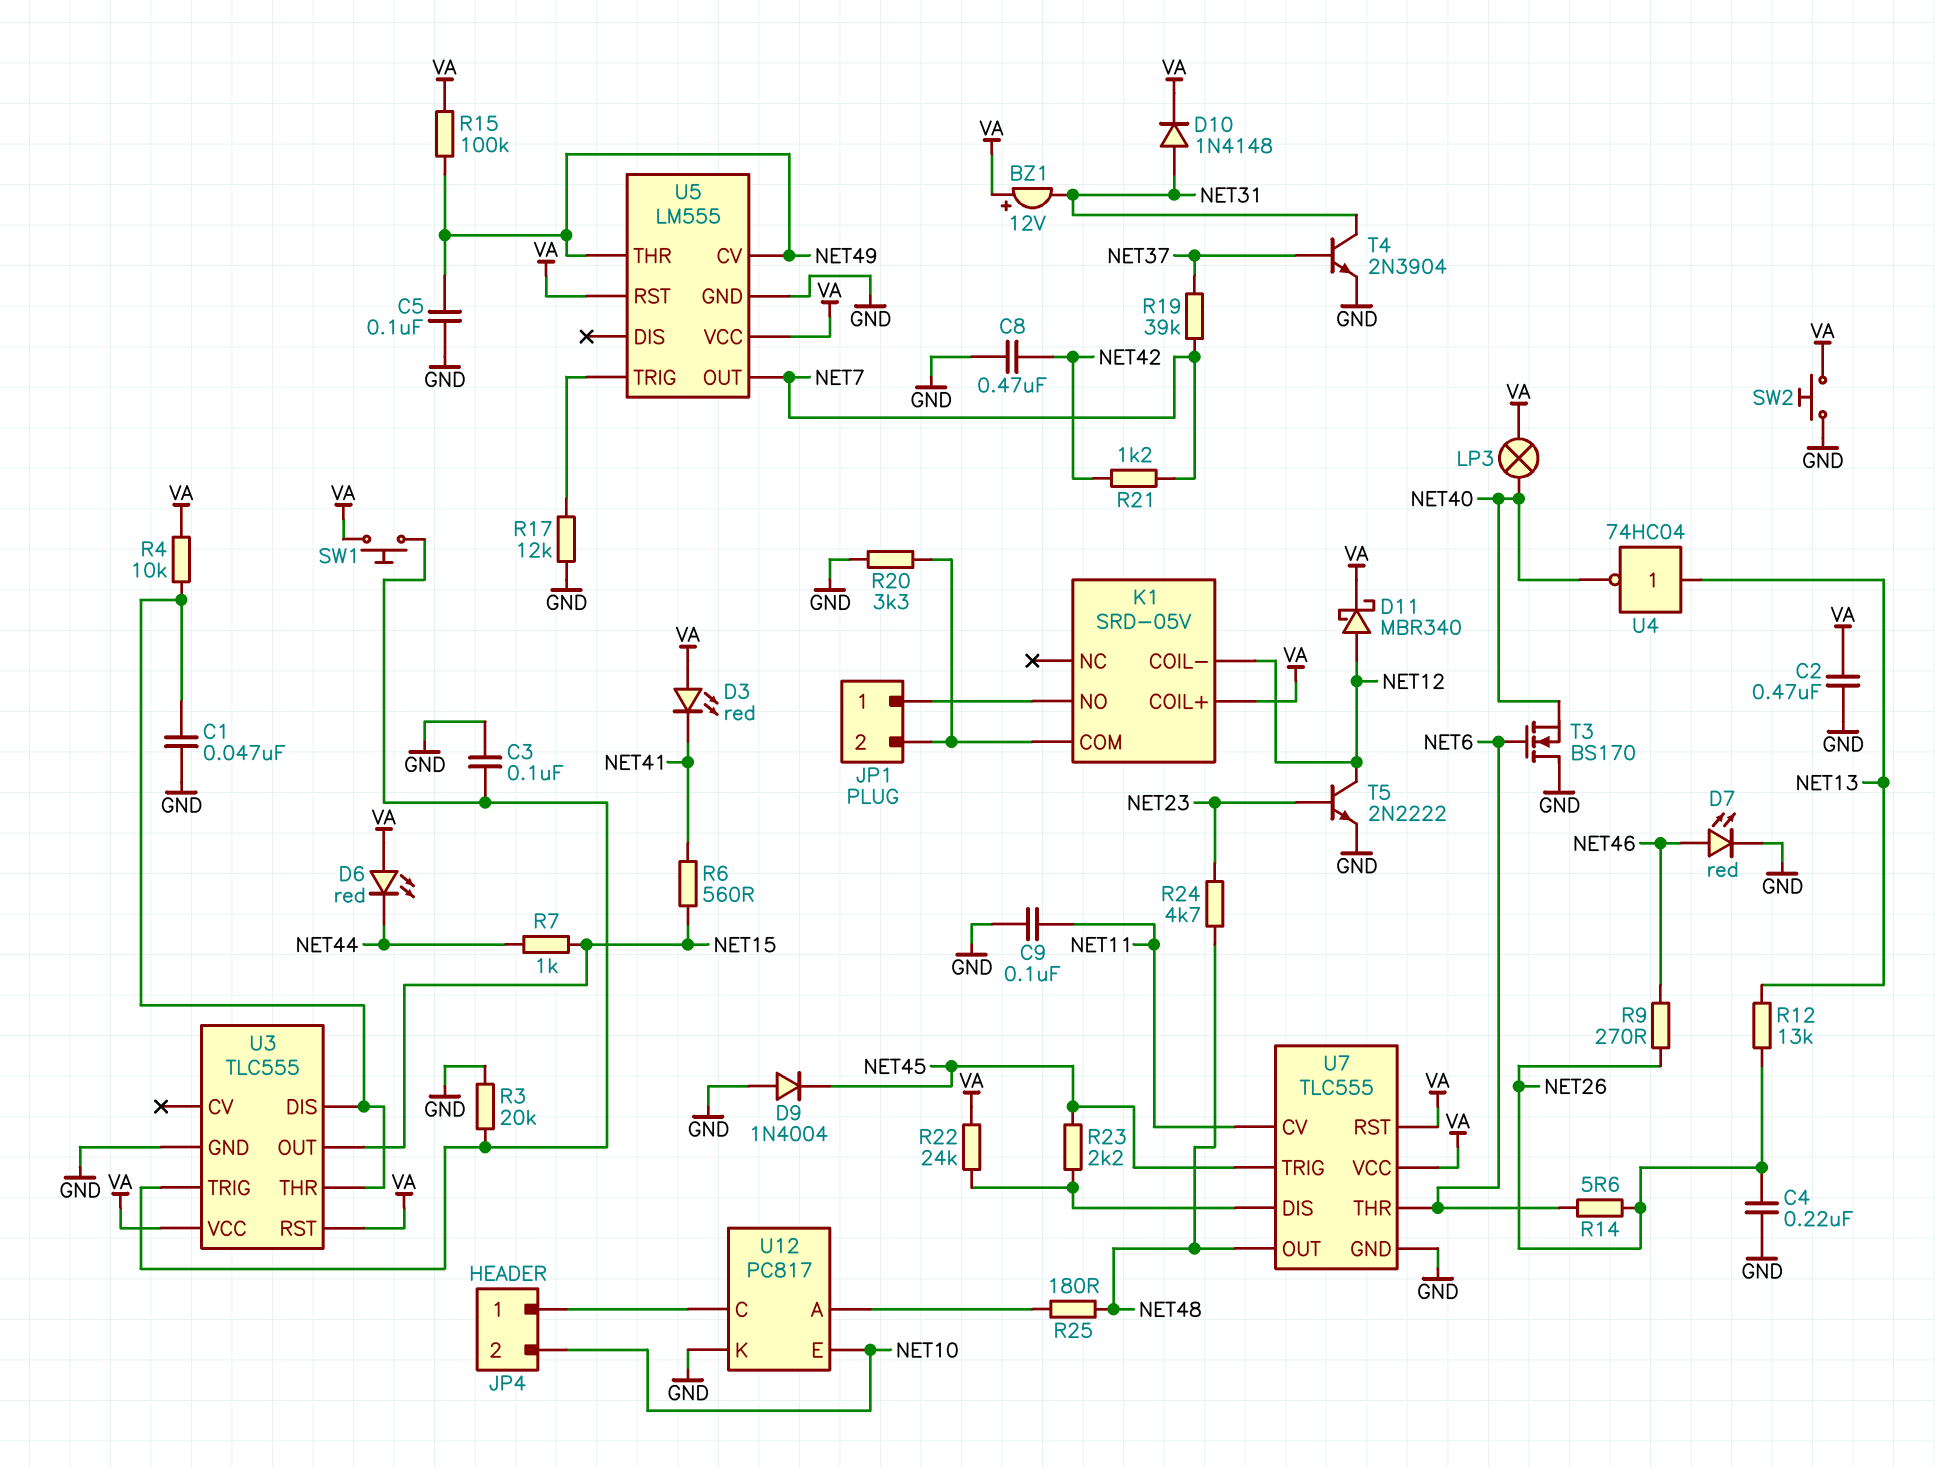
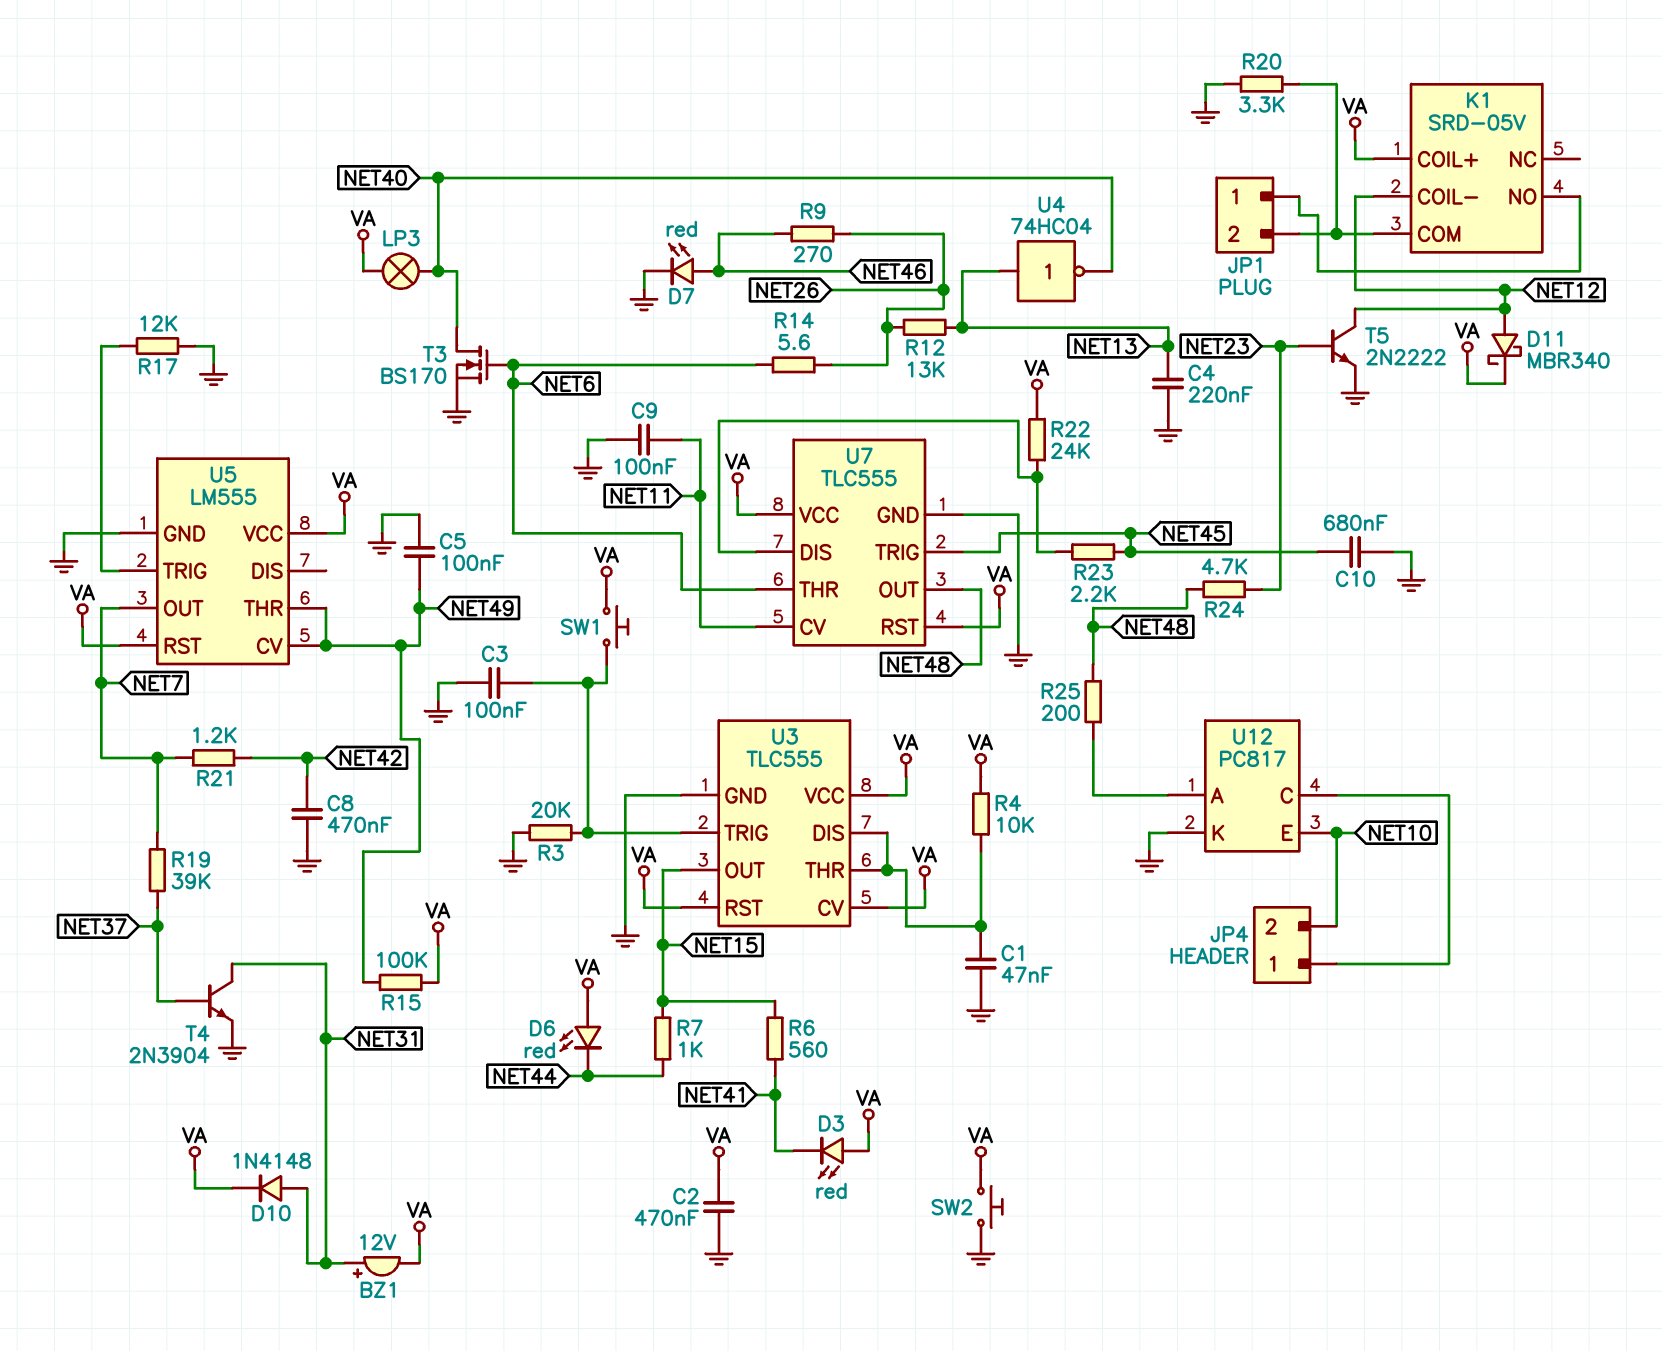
BZ1: buzzer 12V (plus VA, minus NET31) -> buzzer 12V (plus NET31, minus VA)
C4: 220nF (GND, NET26) -> 220nF (GND, NET13)
C10: none -> 680nF (GND, NET45)
D9: diode 1N4004 (A GND, K NET45) -> none
R25: 180 (NET48, U12/A) -> 200 (NET48, U12/A)
T3: NMOS BS170 (G NET6, D GND, S NET40) -> NMOS BS170 (G NET6, D NET40, S GND)
U3 pin CV: none -> VA

